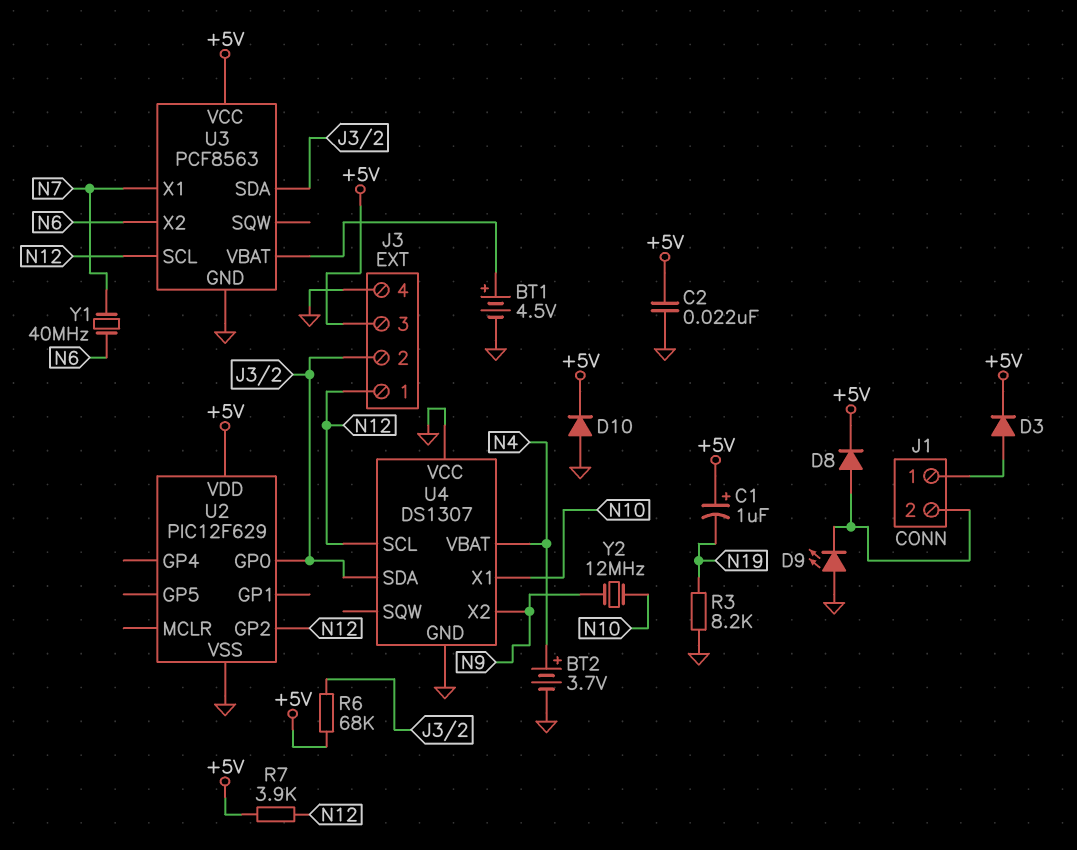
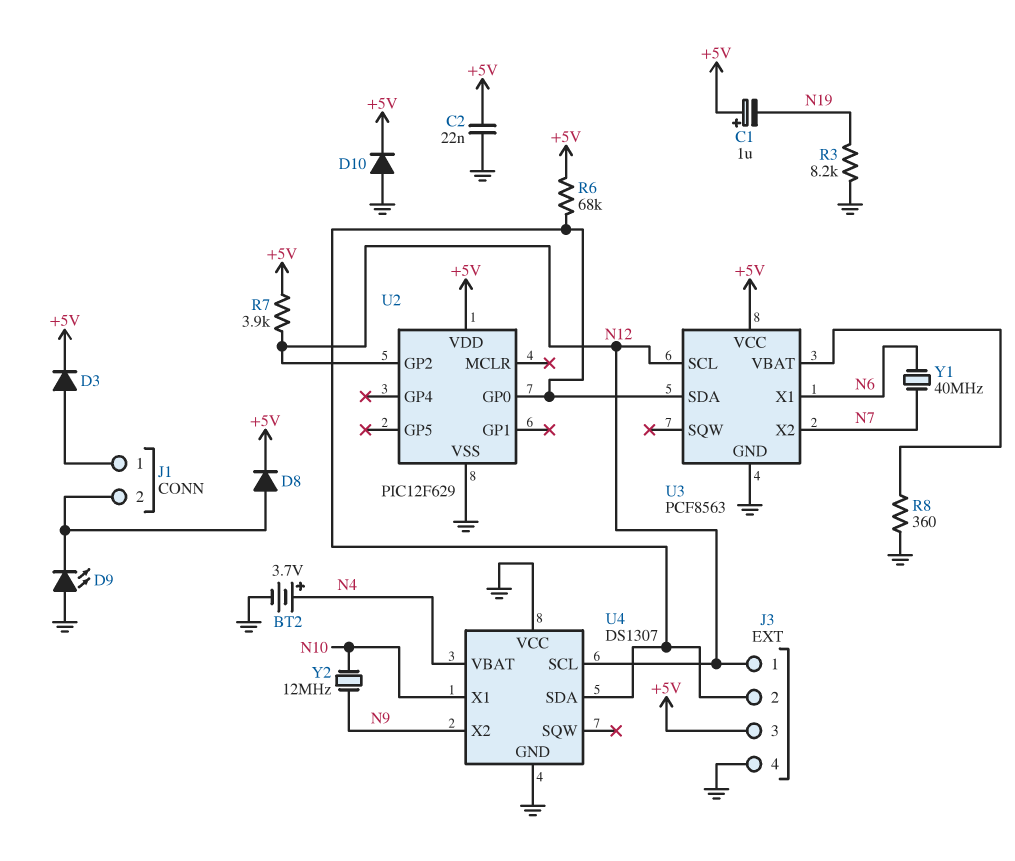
BT1: 4.5V (plus U3/VBAT, minus GND) -> none
R8: none -> 360 (GND, U3/VBAT)
U3 pin X1: N7 -> N6
U3 pin X2: N6 -> N7

